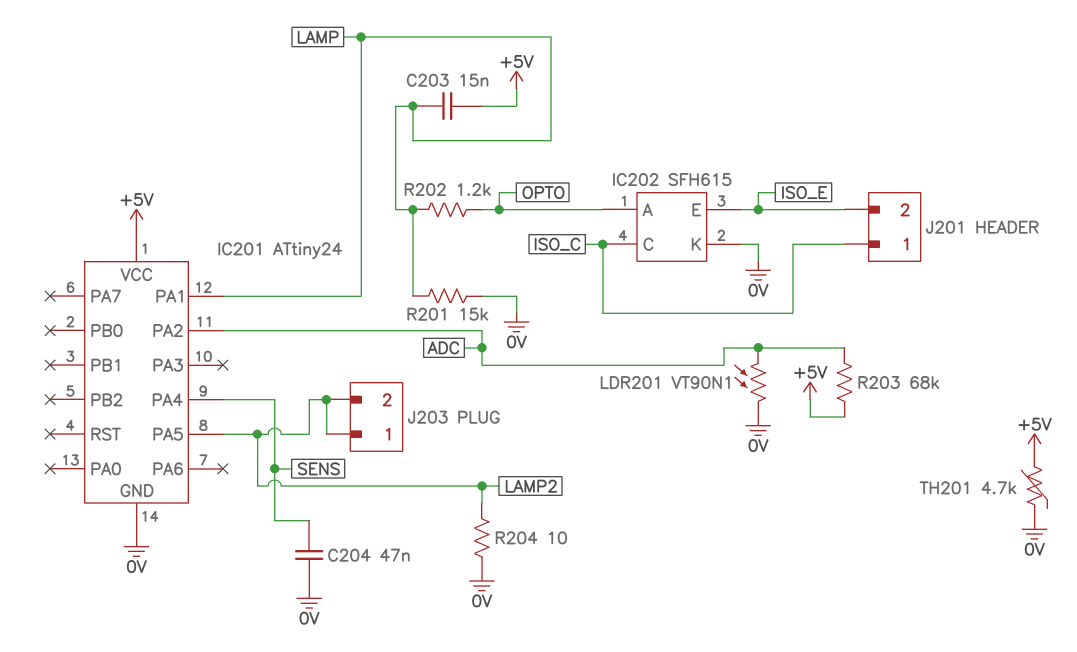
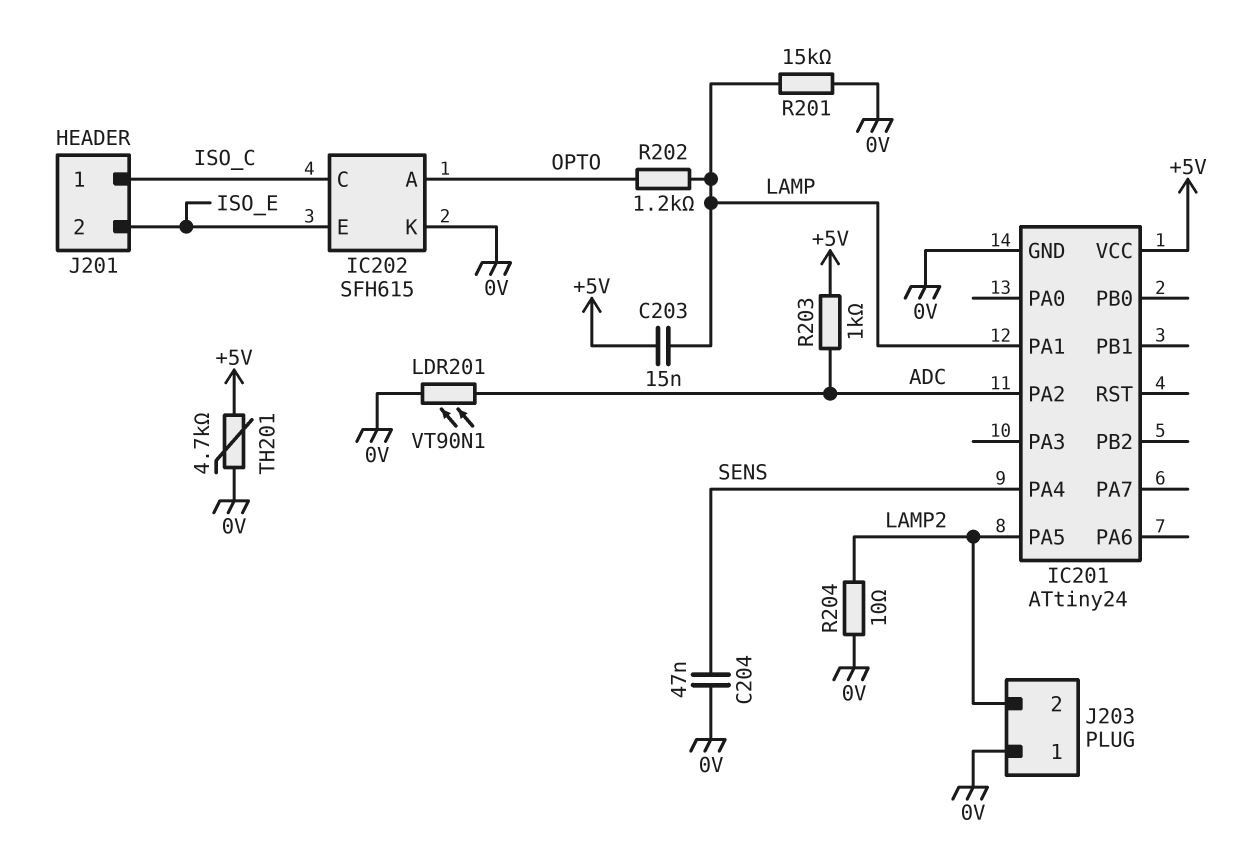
J203 pin 1: LAMP2 -> 0V
R203: 68k (+5V, ADC) -> 1k (+5V, ADC)

